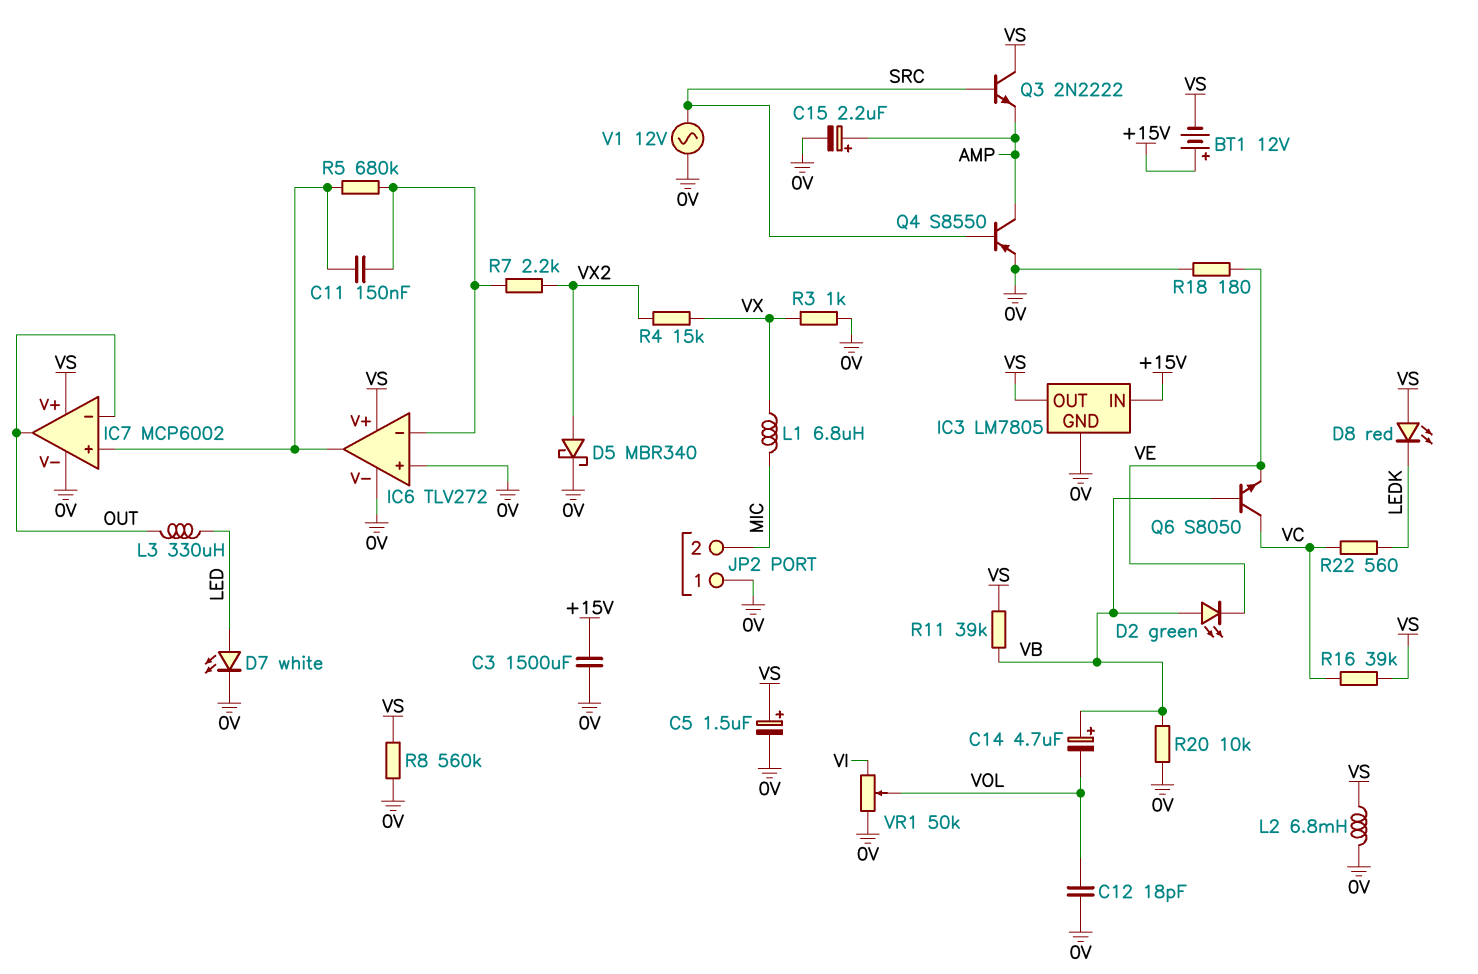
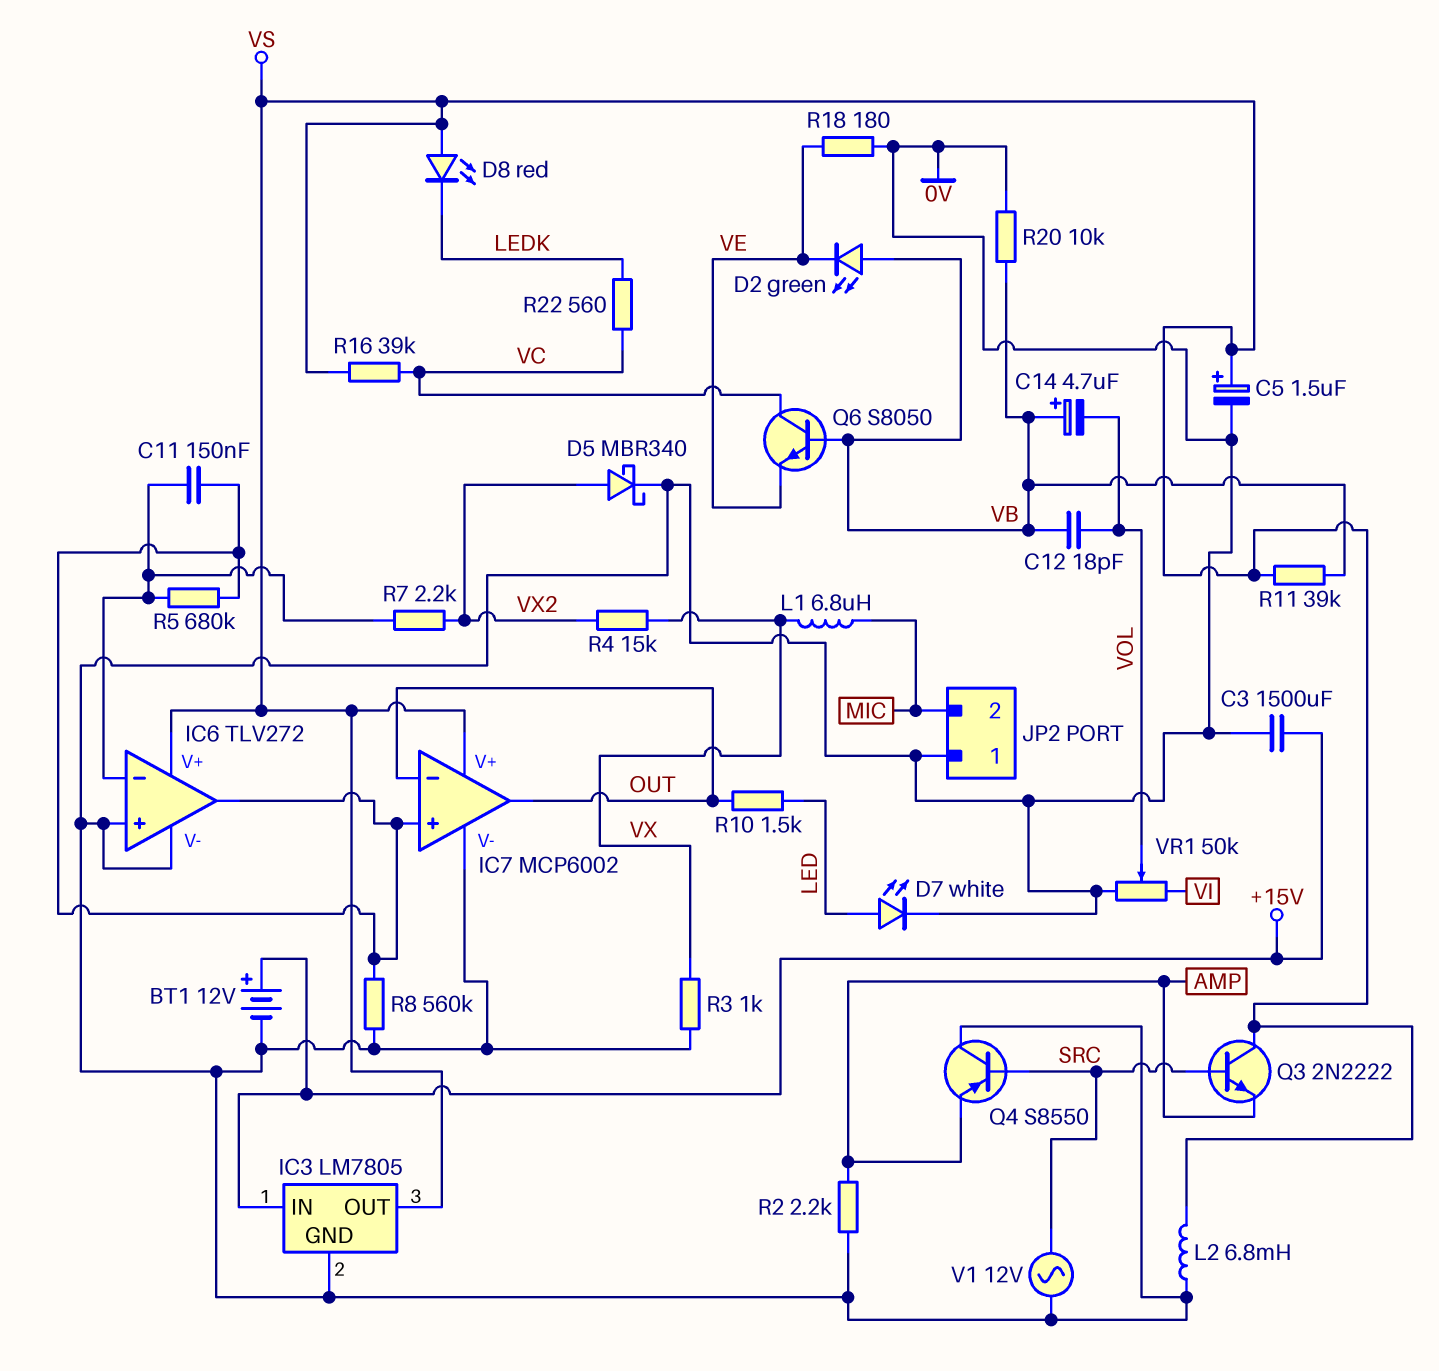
BT1: 12V (plus +15V, minus VS) -> 12V (plus +15V, minus 0V)
C12: 18pF (0V, VOL) -> 18pF (VB, VOL)
C15: 2.2uF (plus AMP, minus 0V) -> none
L3: 330uH (LED, OUT) -> none
Q4: PNP S8550 (B SRC, C AMP, E 0V) -> PNP S8550 (B SRC, C 0V, E AMP)
R2: none -> 2.2k (0V, AMP)
R8: 560k (0V, VS) -> 560k (0V, IC6/out)
R10: none -> 1.5k (LED, OUT)

